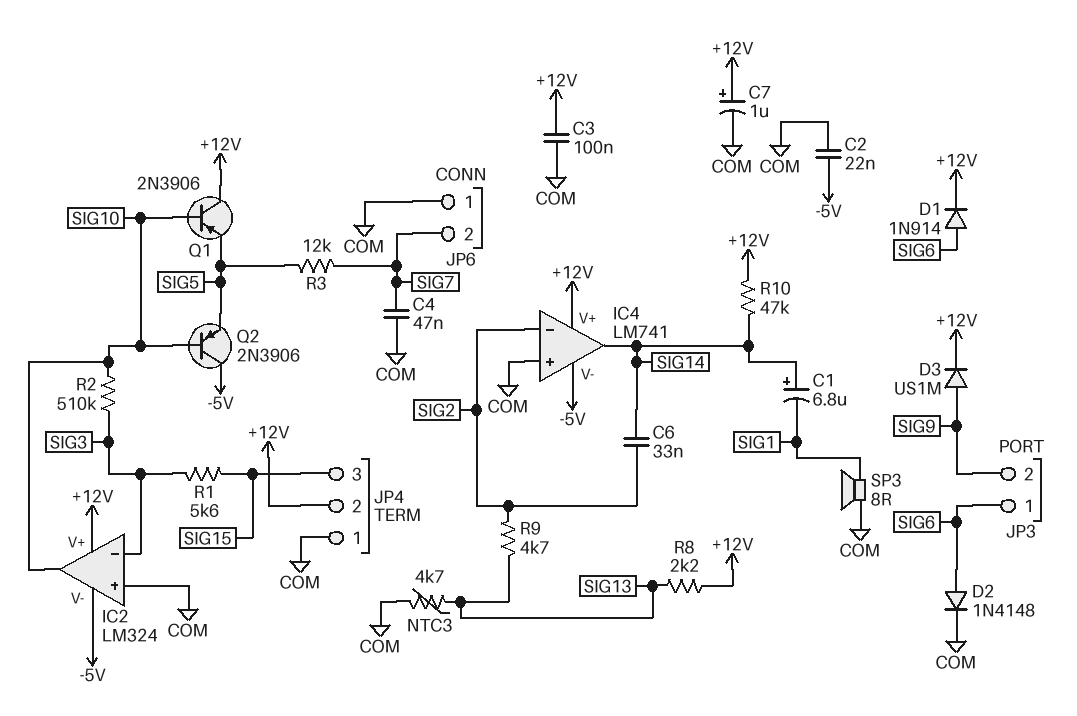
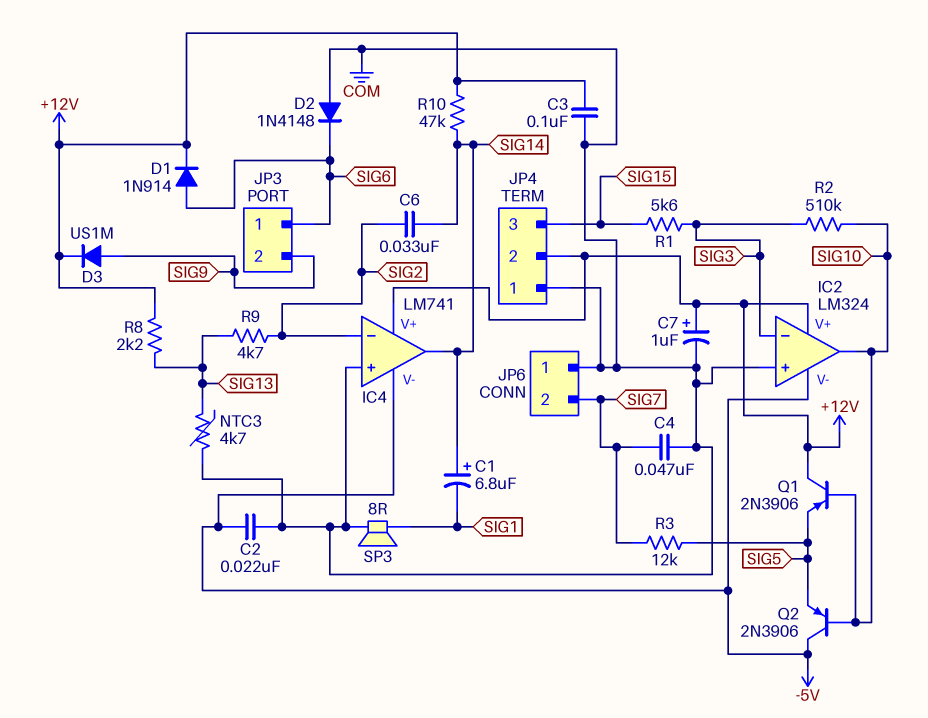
D2: diode 1N4148 (A SIG6, K COM) -> diode 1N4148 (A COM, K SIG6)

